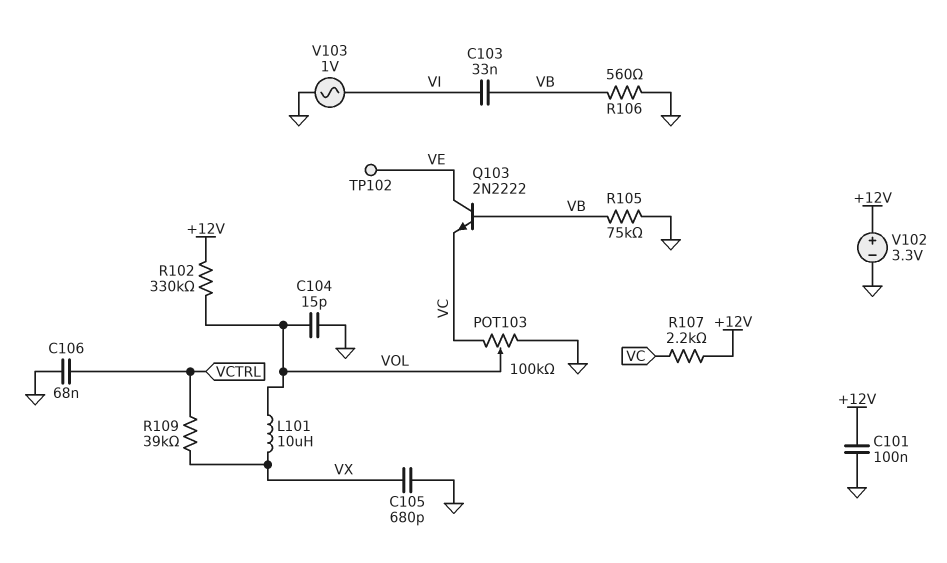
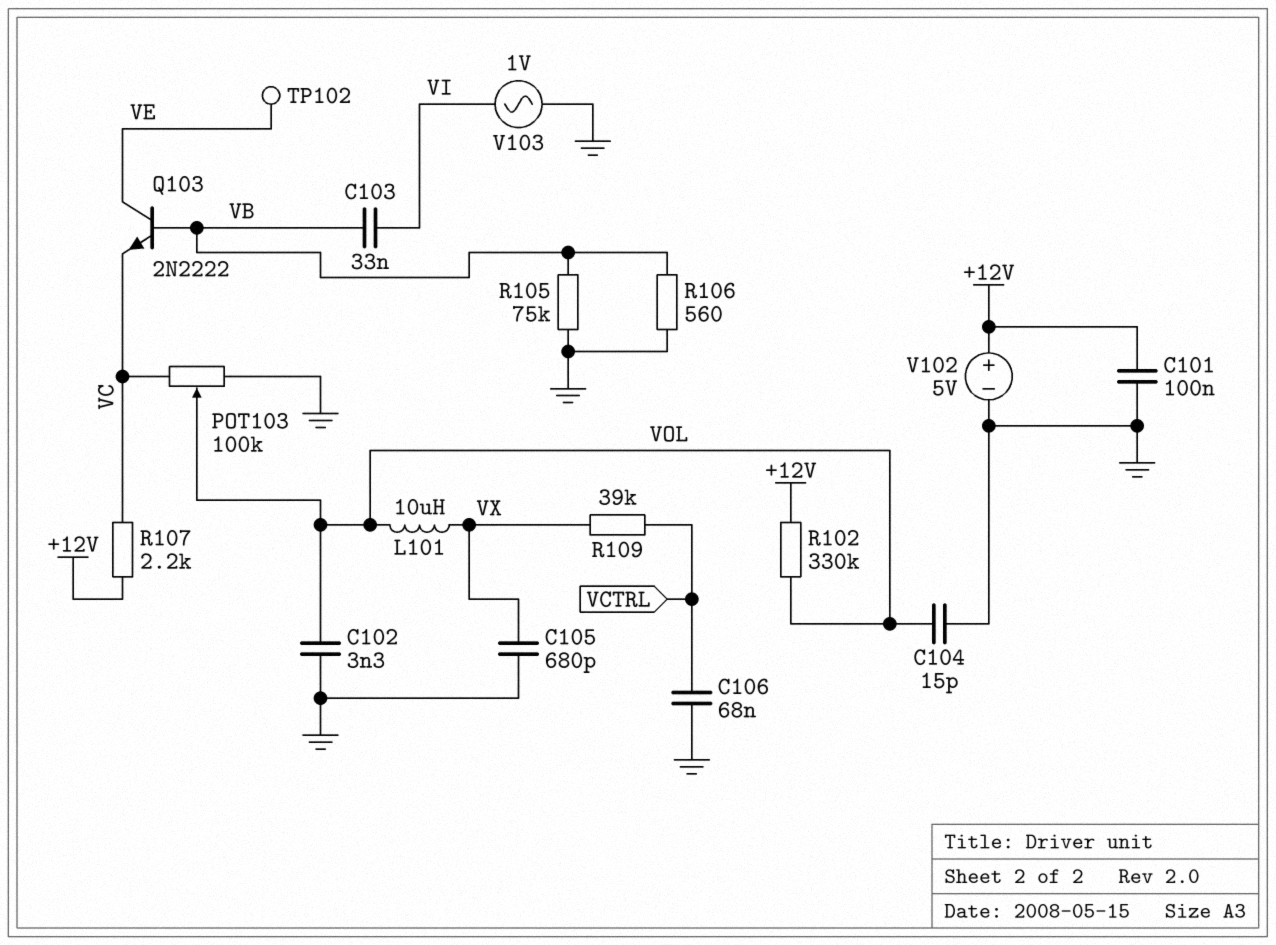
C102: none -> 3.3nF (GND, VOL)
V102: 3.3V (plus +12V, minus GND) -> 5V (plus +12V, minus GND)

